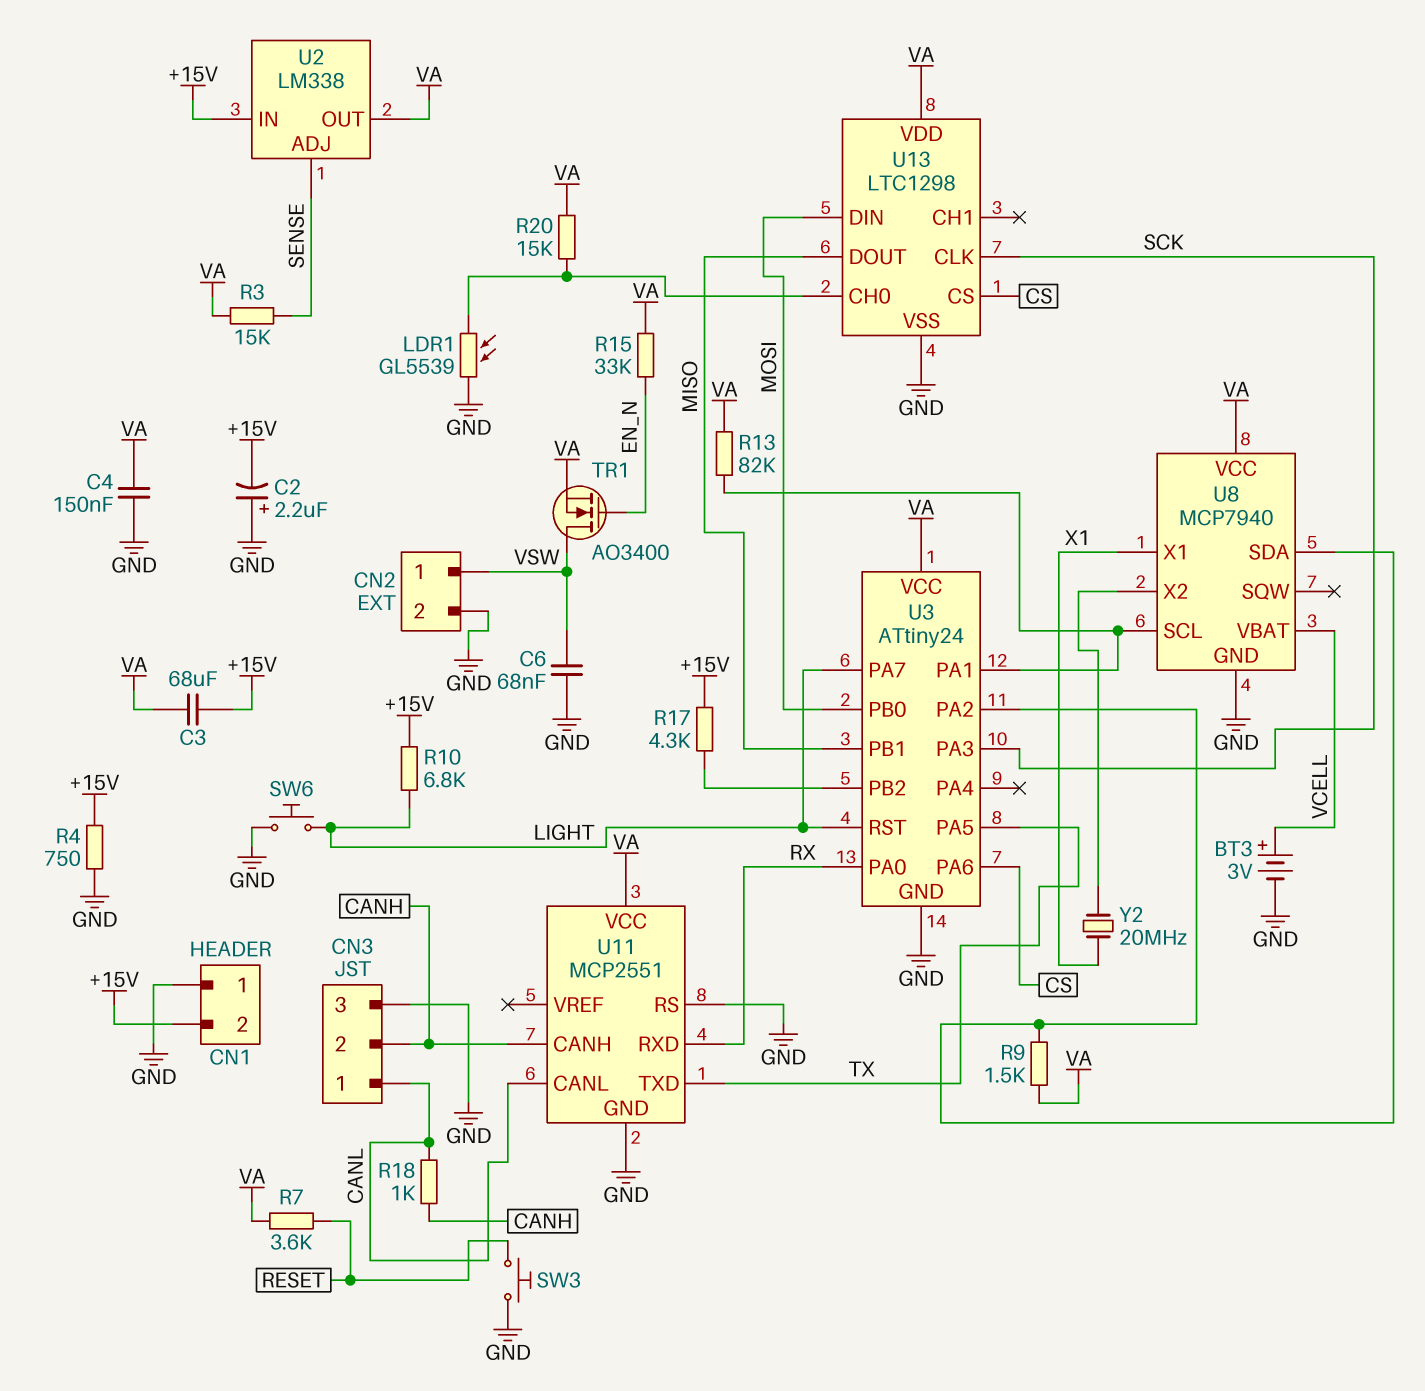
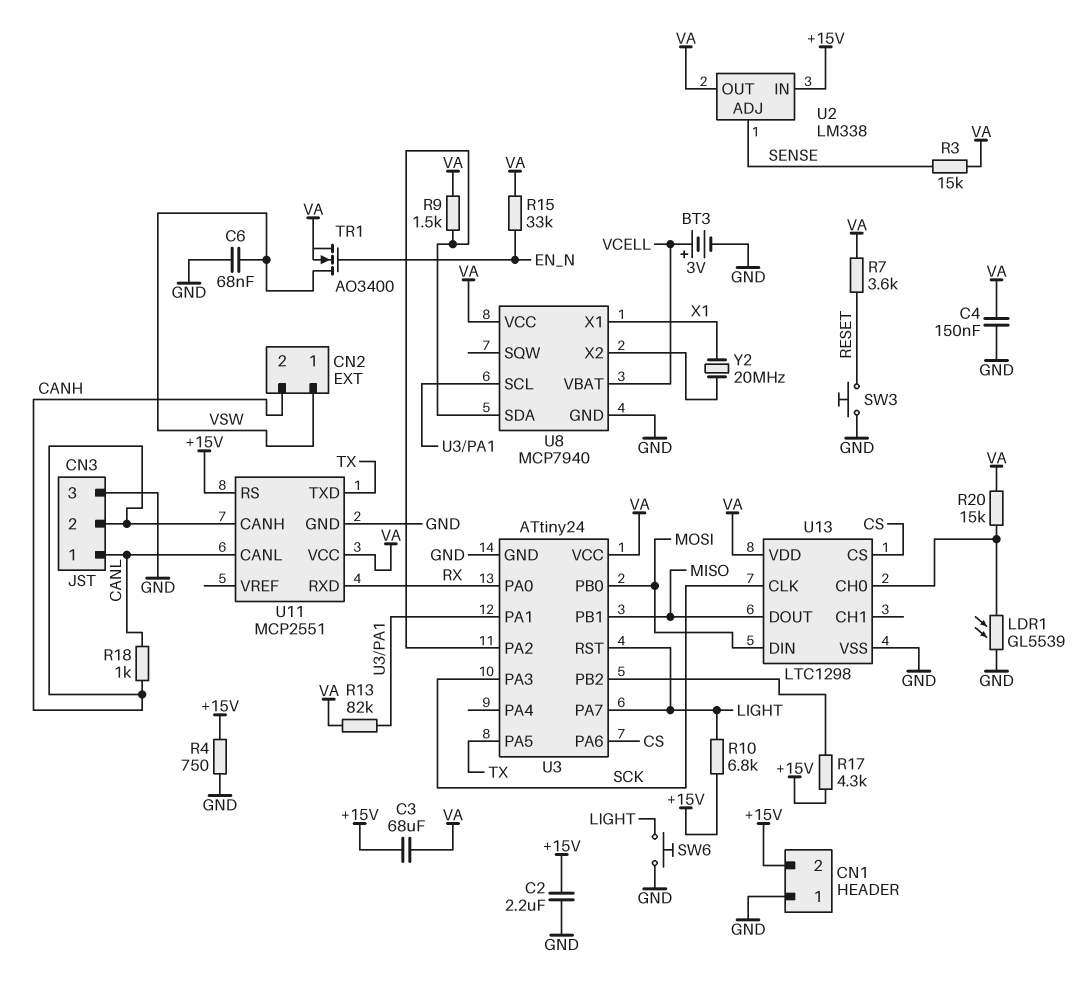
C2: 2.2uF (plus GND, minus +15V) -> 2.2uF (+15V, GND)
CN2 pin 2: GND -> CANH
U11 pin RS: GND -> +15V

